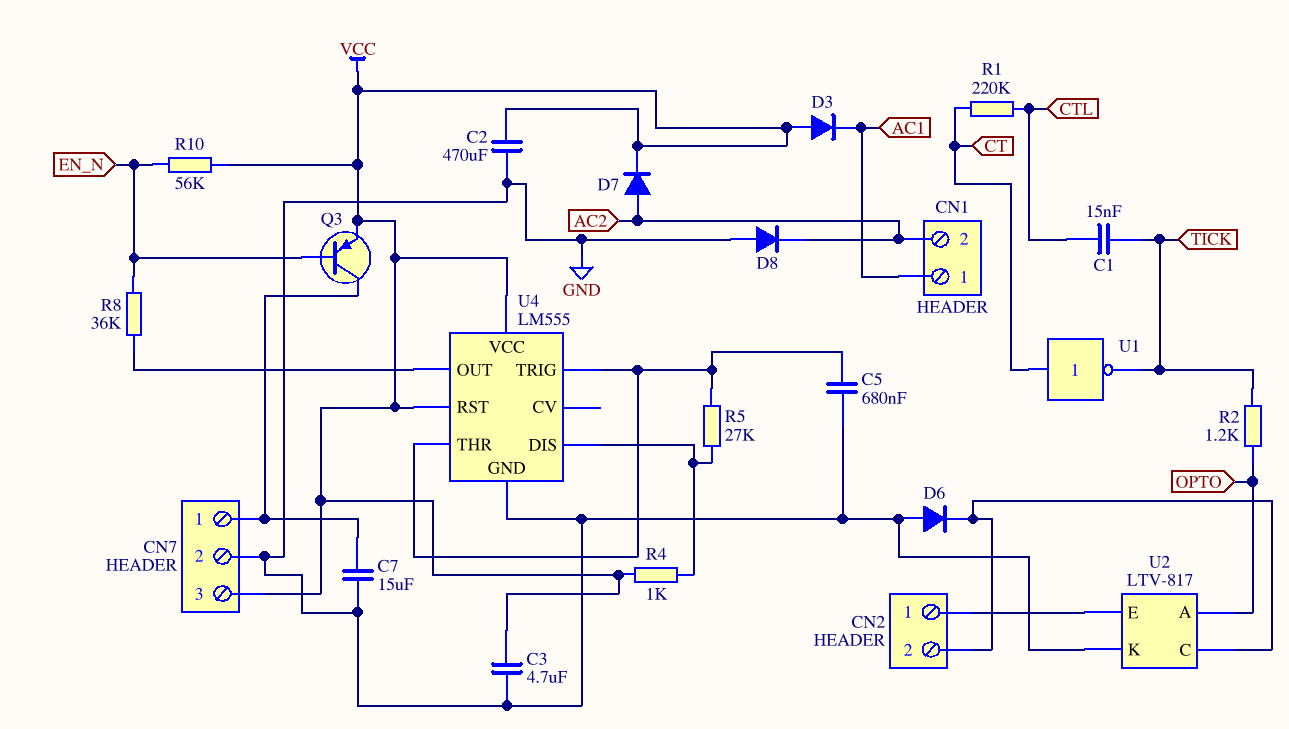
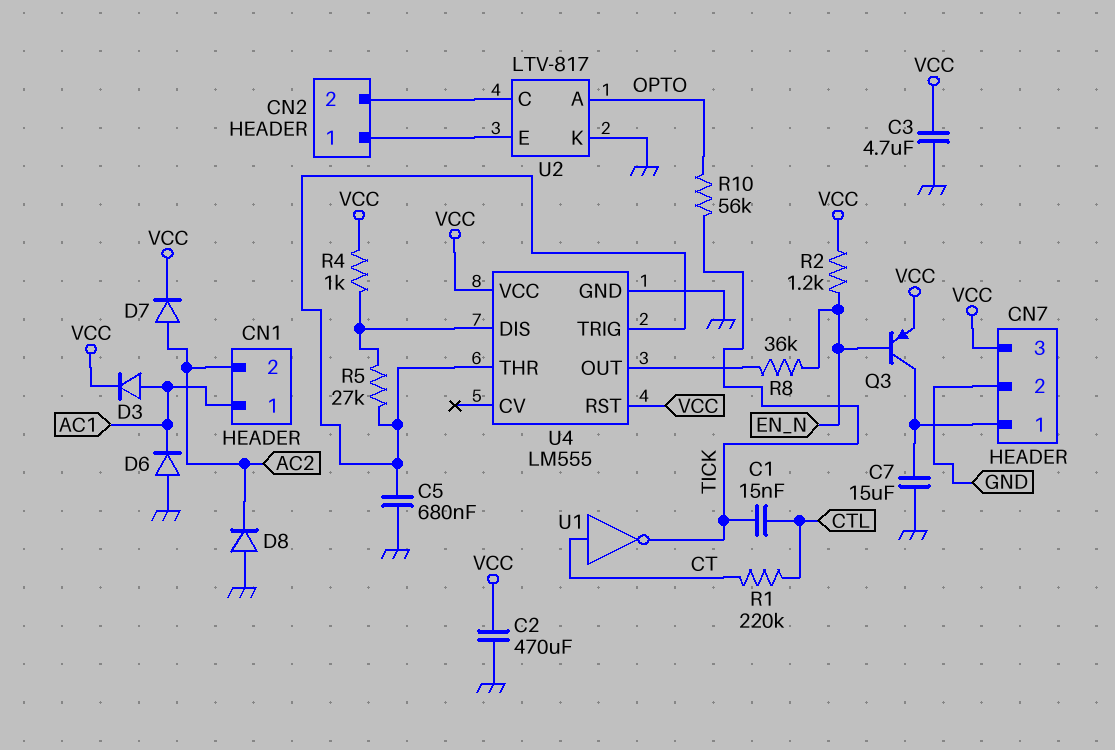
D3: diode (A VCC, K AC1) -> diode (A AC1, K VCC)
D6: diode (A GND, K CN2/2) -> diode (A GND, K AC1)
R2: 1.2k (OPTO, TICK) -> 1.2k (EN_N, VCC)
R10: 56k (EN_N, VCC) -> 56k (OPTO, TICK)

